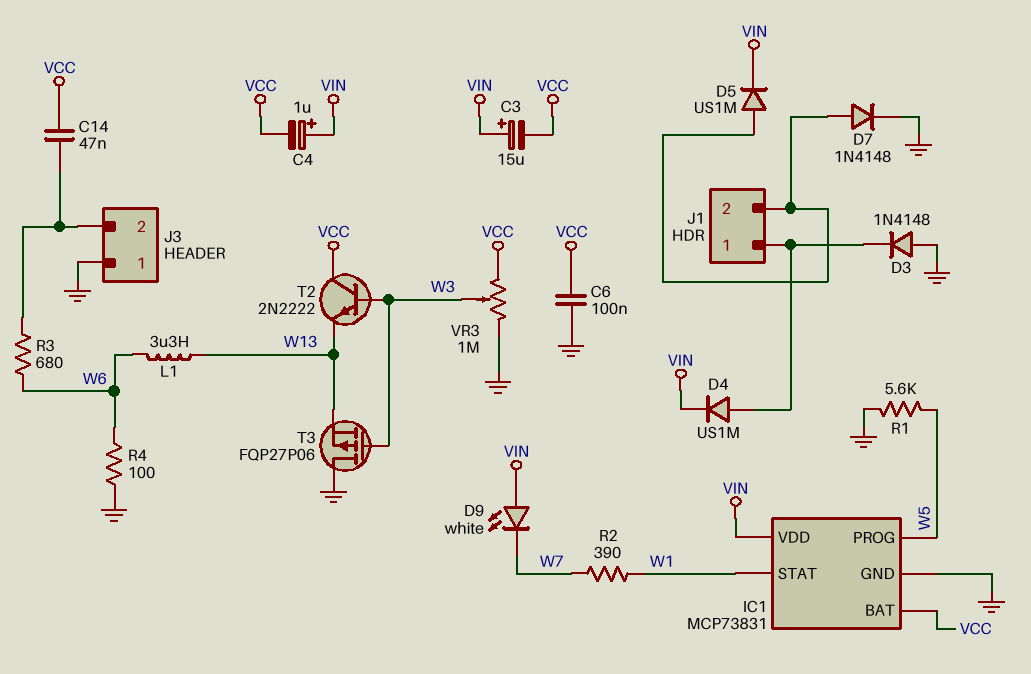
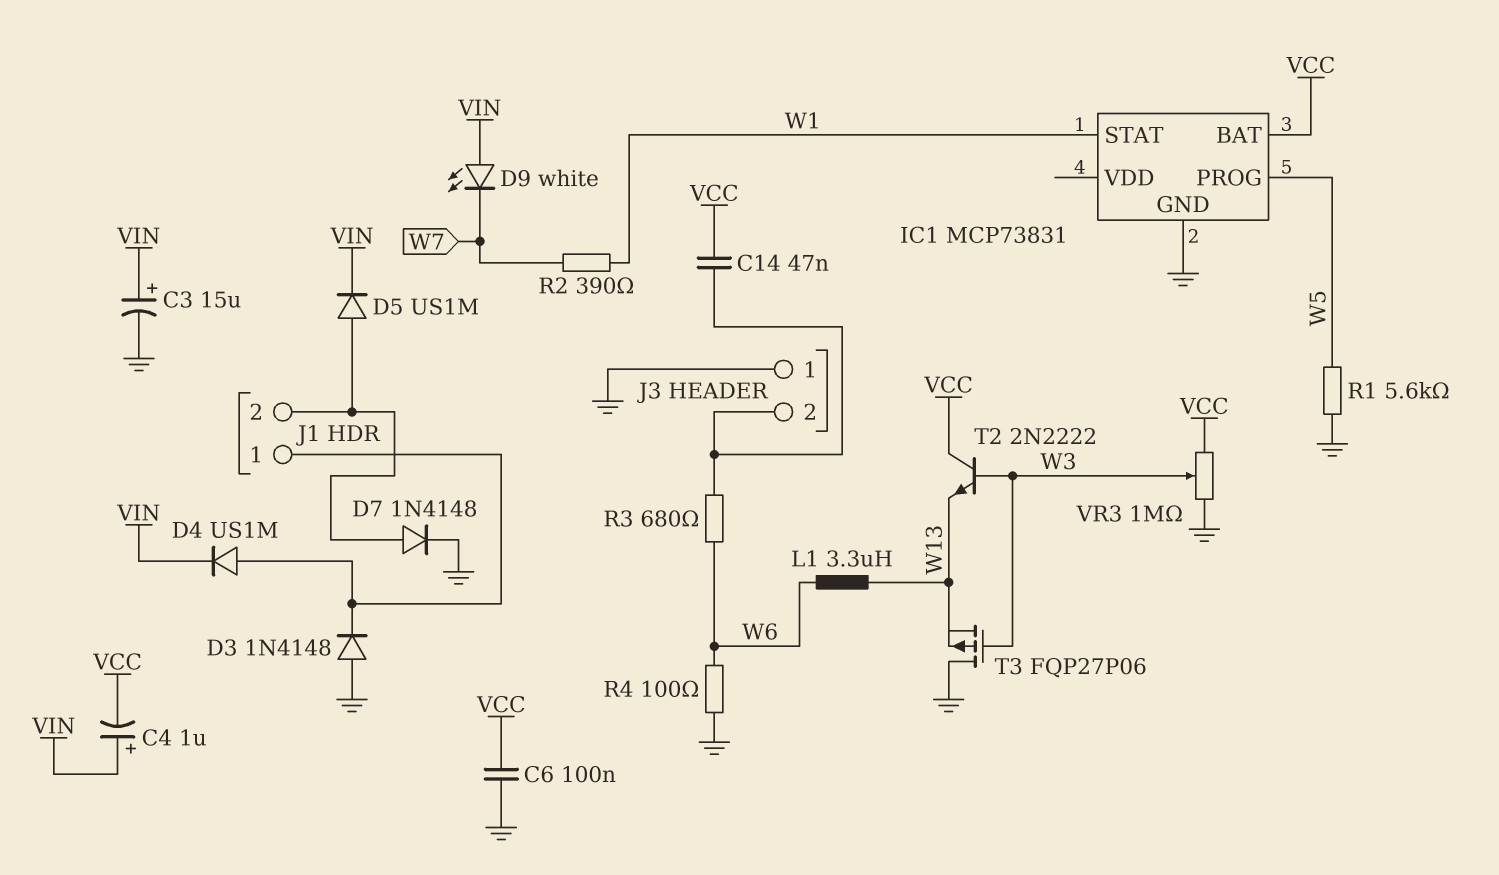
C3: 15uF (plus VIN, minus VCC) -> 15uF (plus VIN, minus GND)
IC1 pin VDD: VIN -> none

